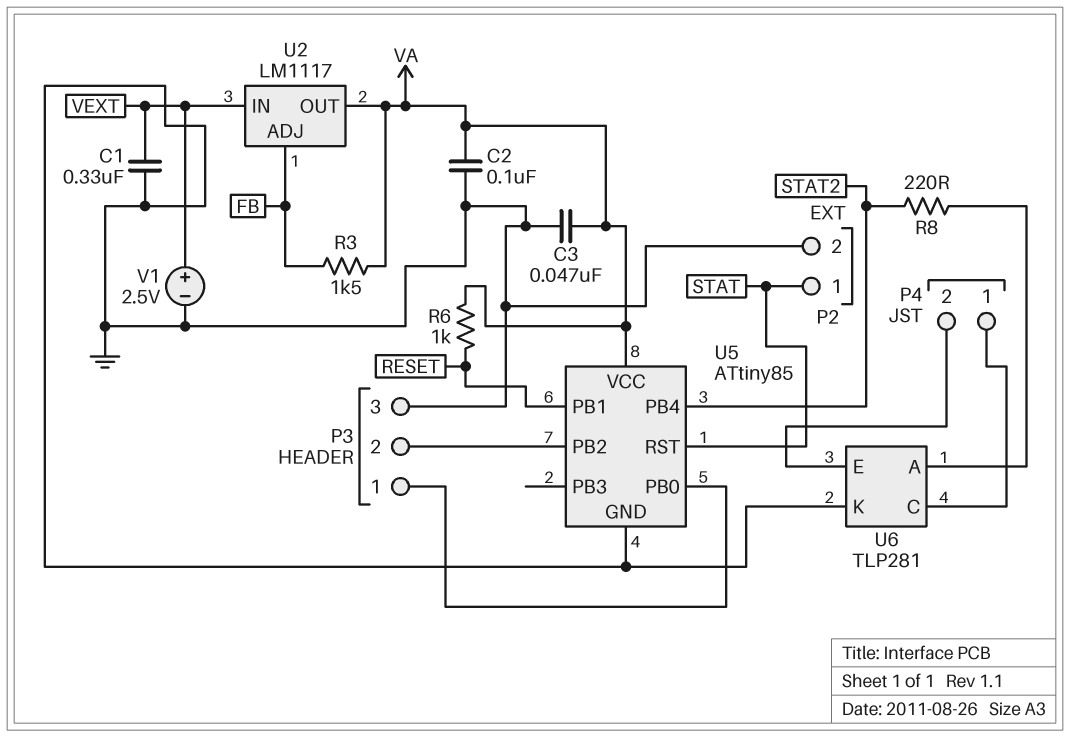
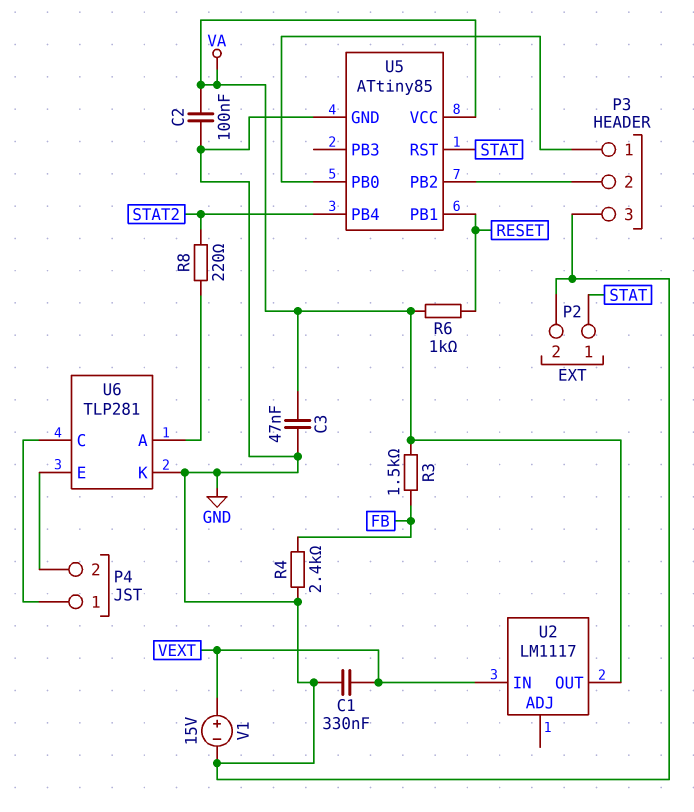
R4: none -> 2.4k (FB, GND)
U2 pin ADJ: FB -> none
V1: 2.5V (plus VEXT, minus GND) -> 15V (plus VEXT, minus GND)

